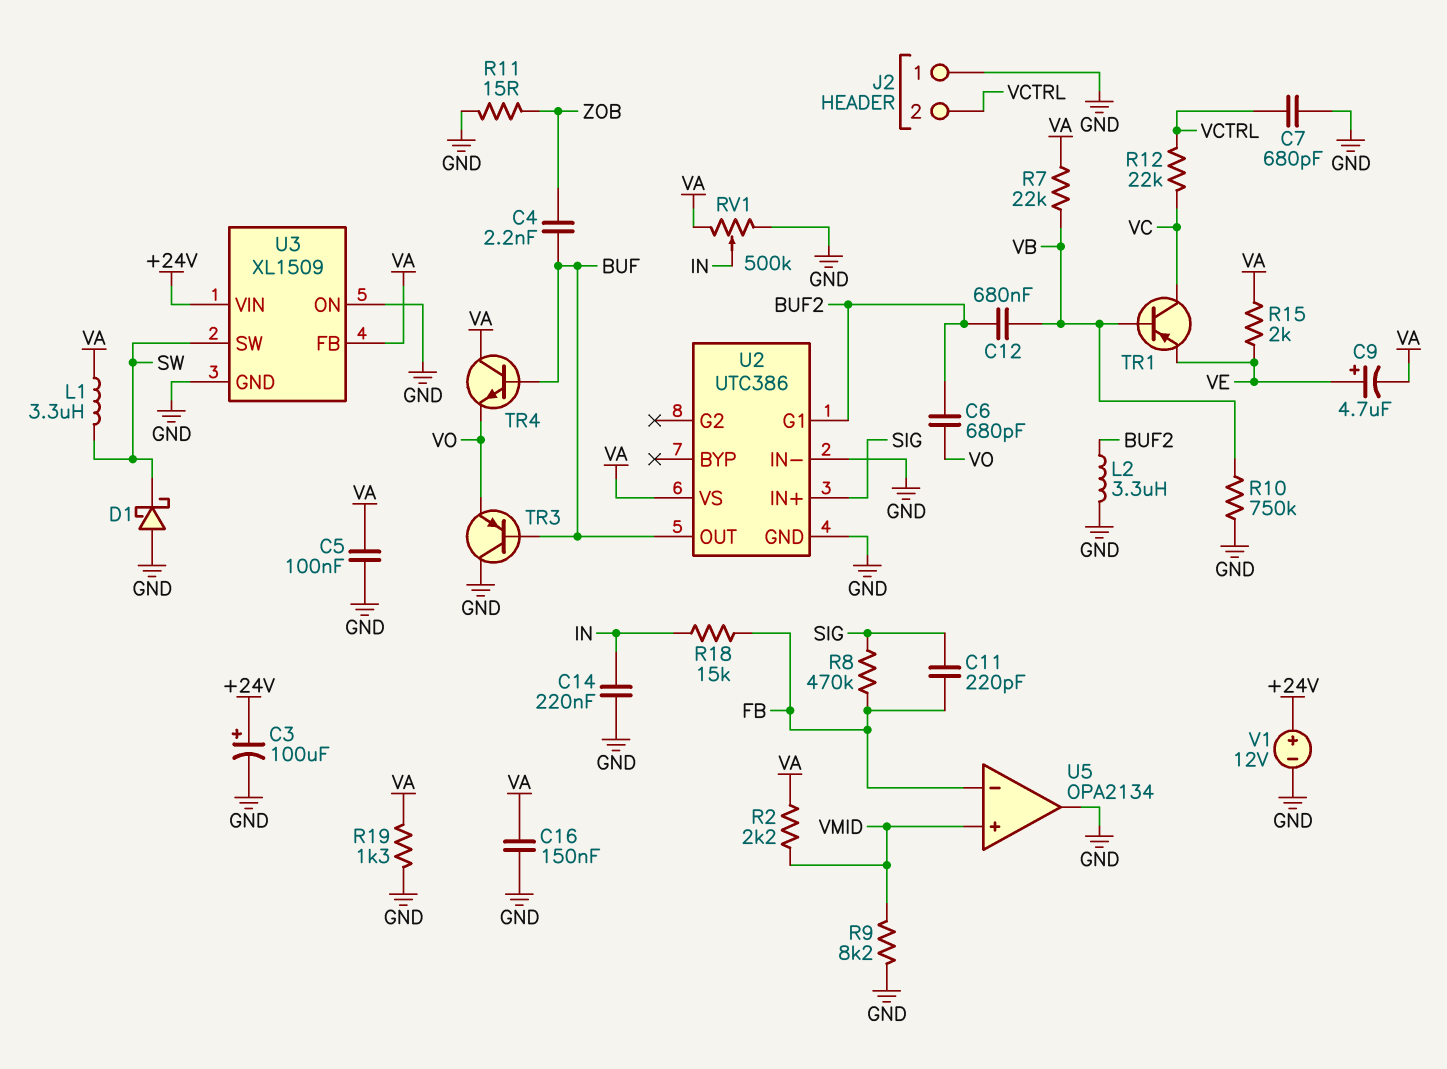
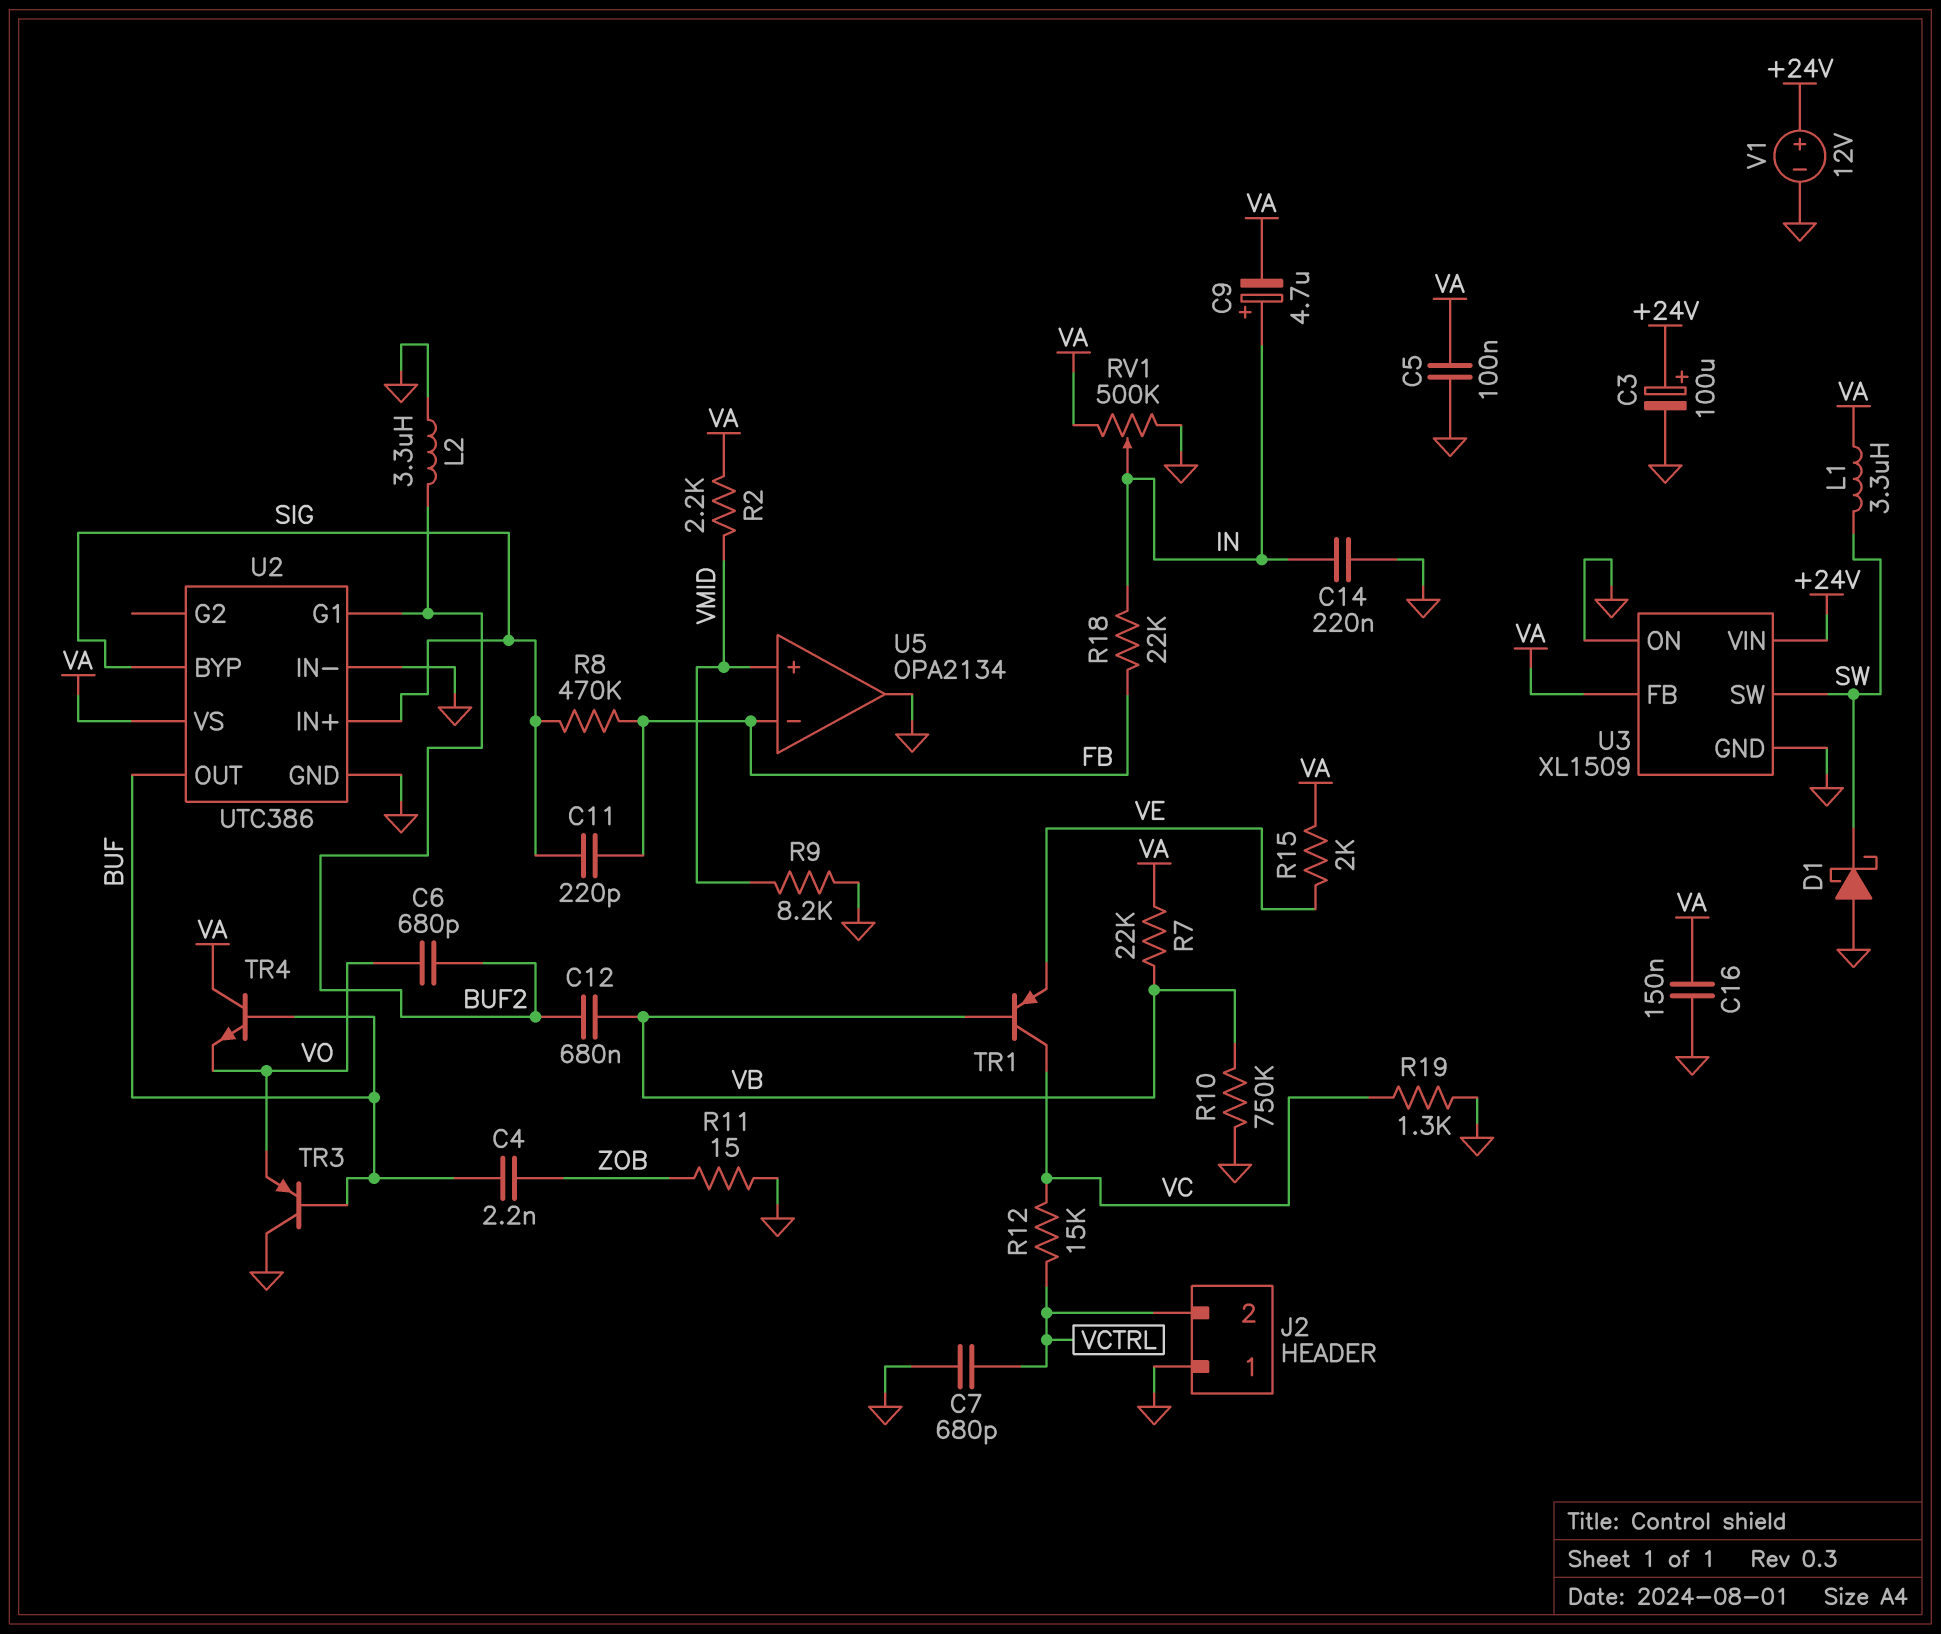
C9: 4.7uF (plus VE, minus VA) -> 4.7uF (plus IN, minus VA)
R12: 22k (VC, VCTRL) -> 15k (VC, VCTRL)
R18: 15k (FB, IN) -> 22k (FB, IN)
R19: 1.3k (GND, VA) -> 1.3k (GND, VC)
U2 pin BYP: none -> SIG

